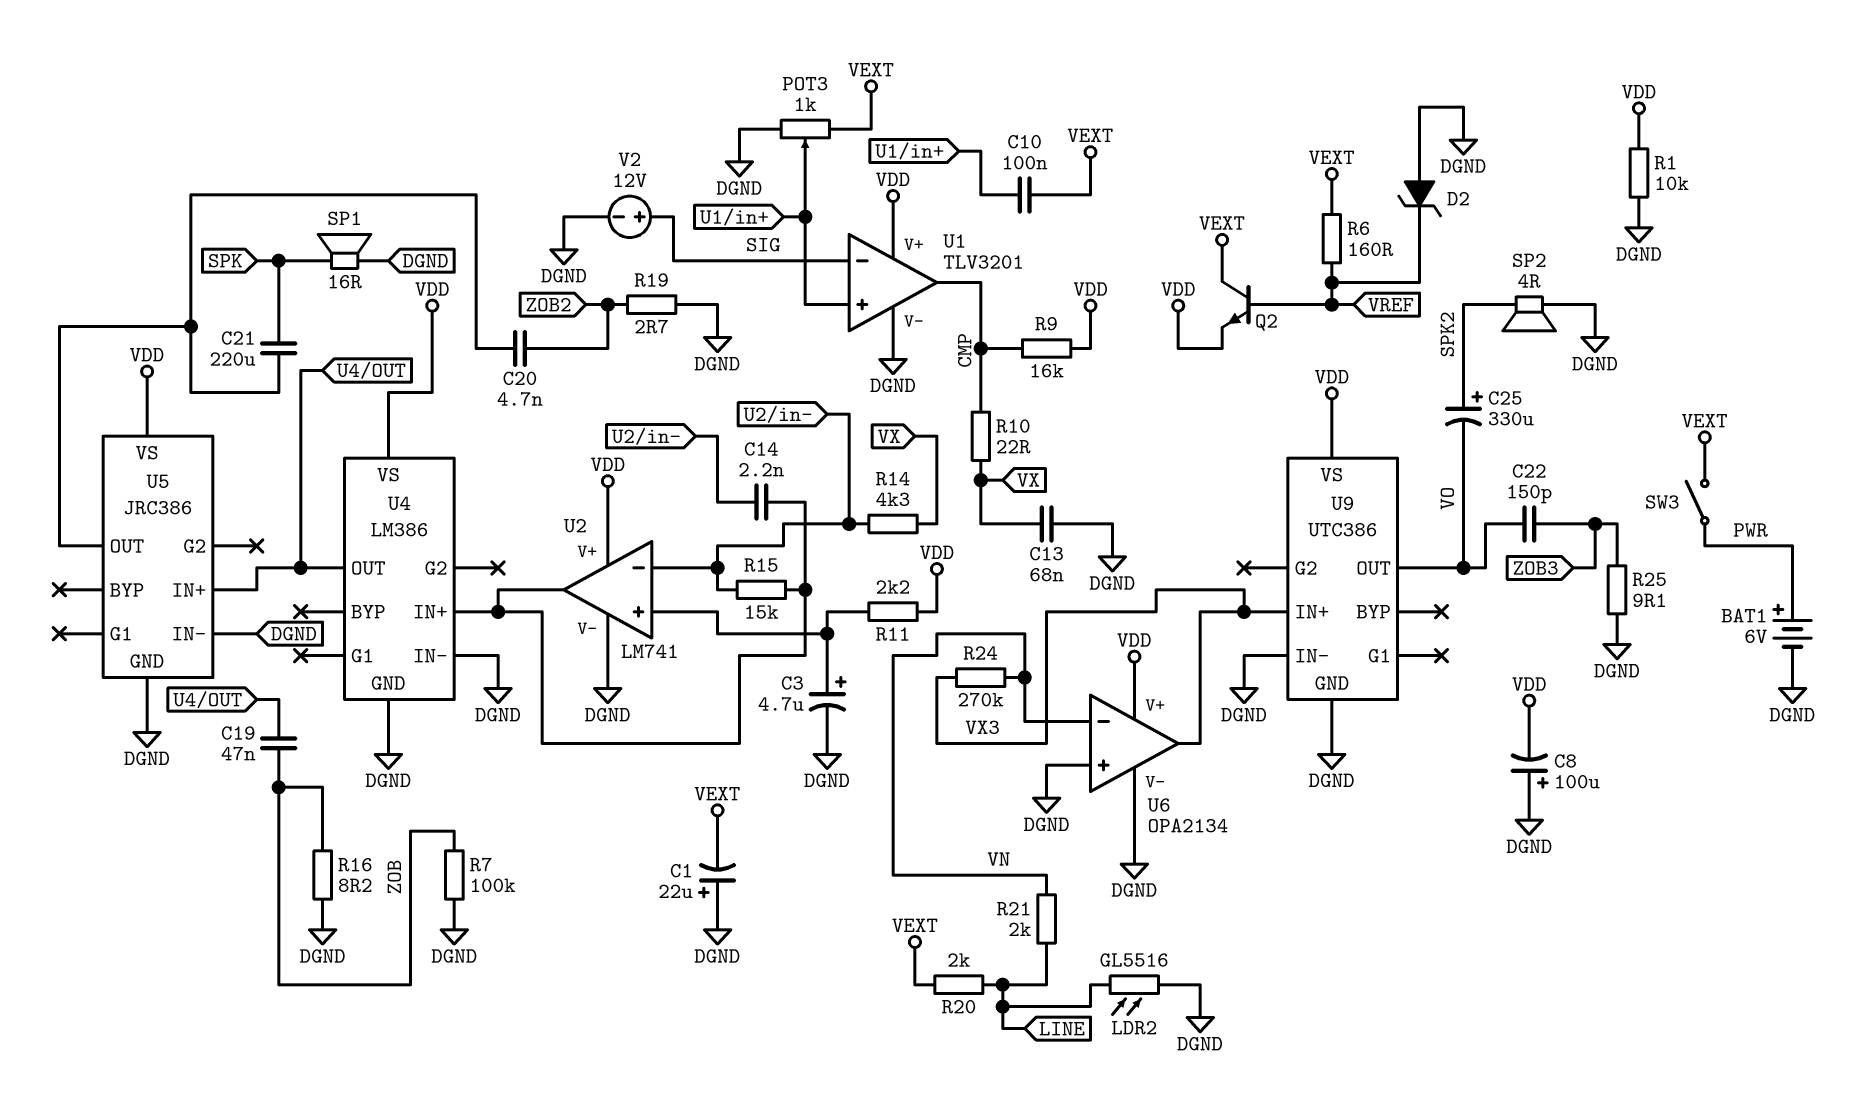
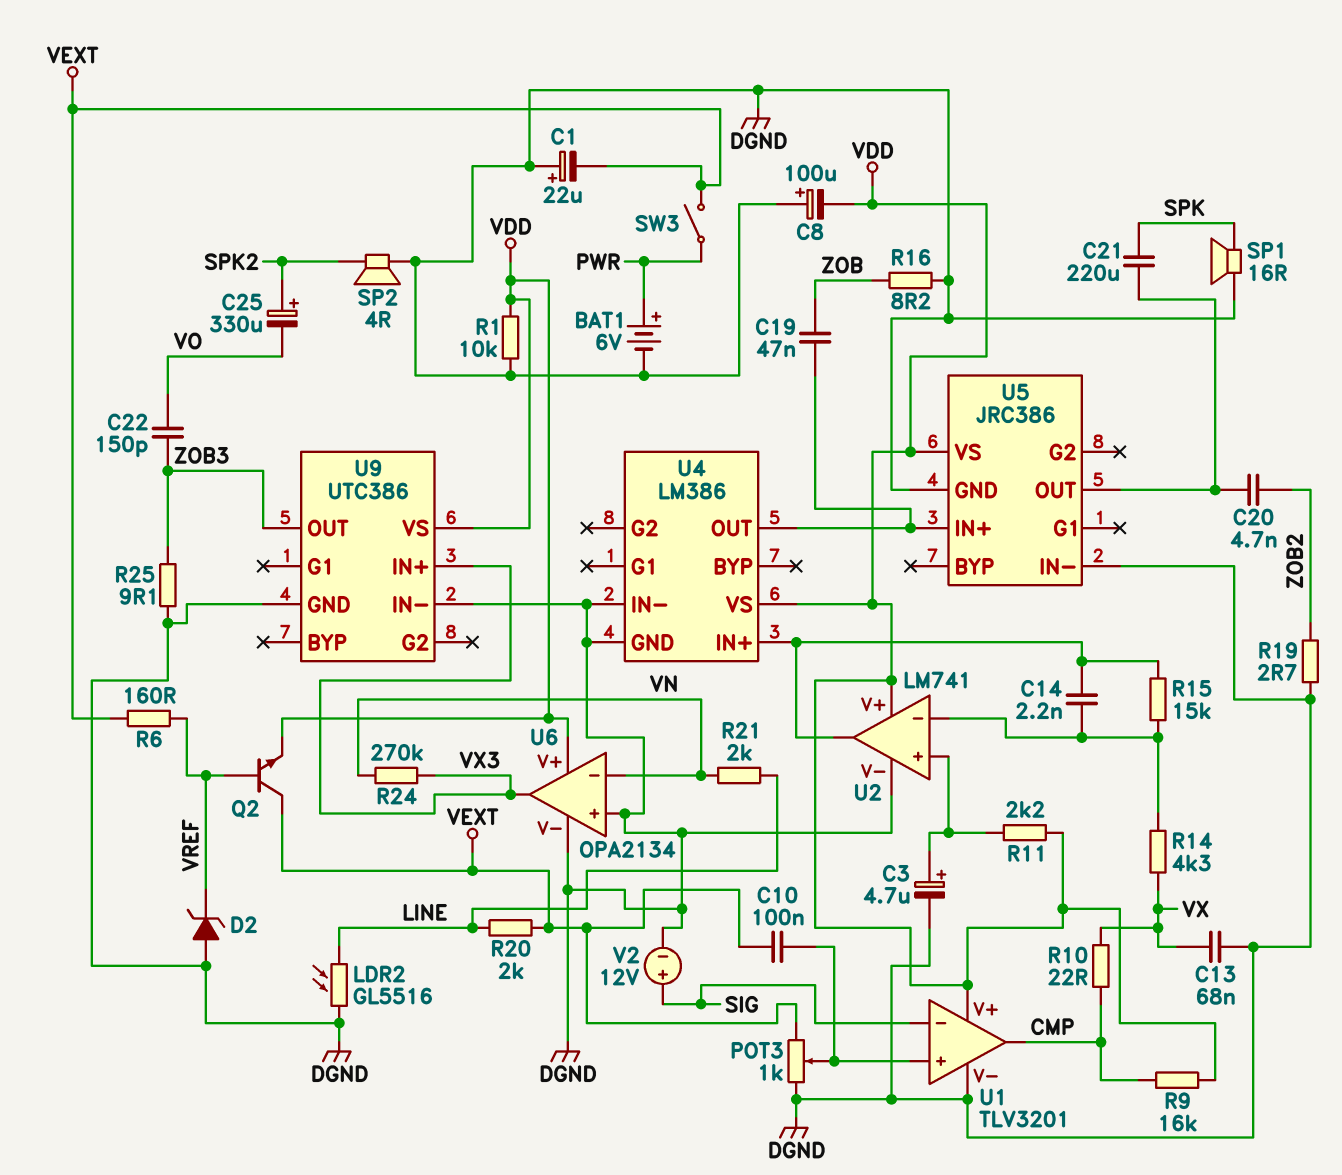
R7: 100k (DGND, ZOB) -> none
U9 pin OUT: VO -> ZOB3

